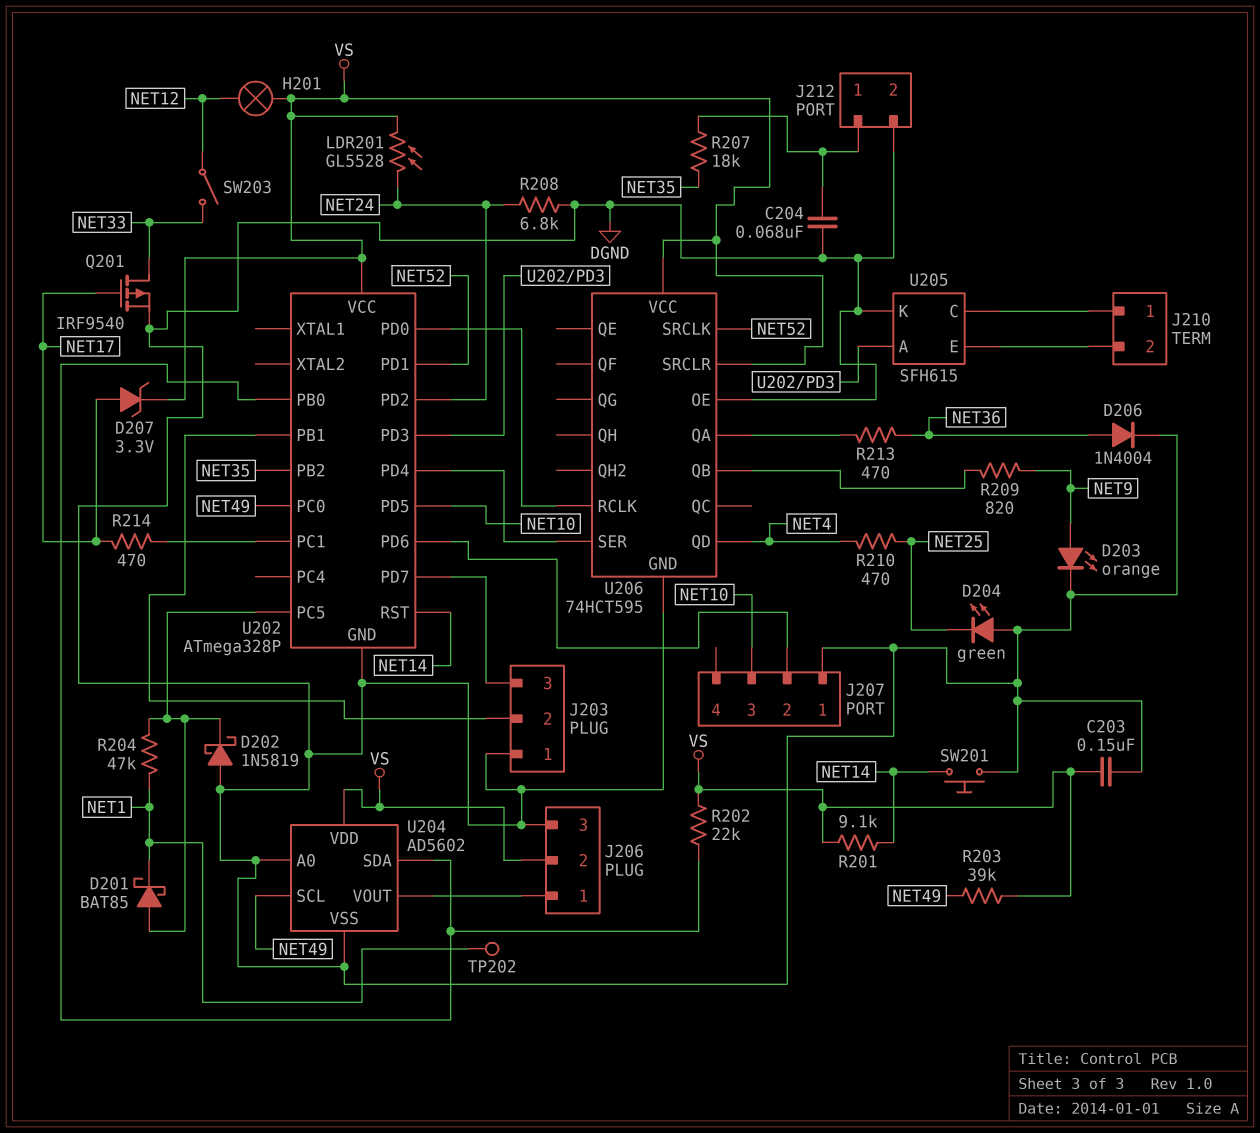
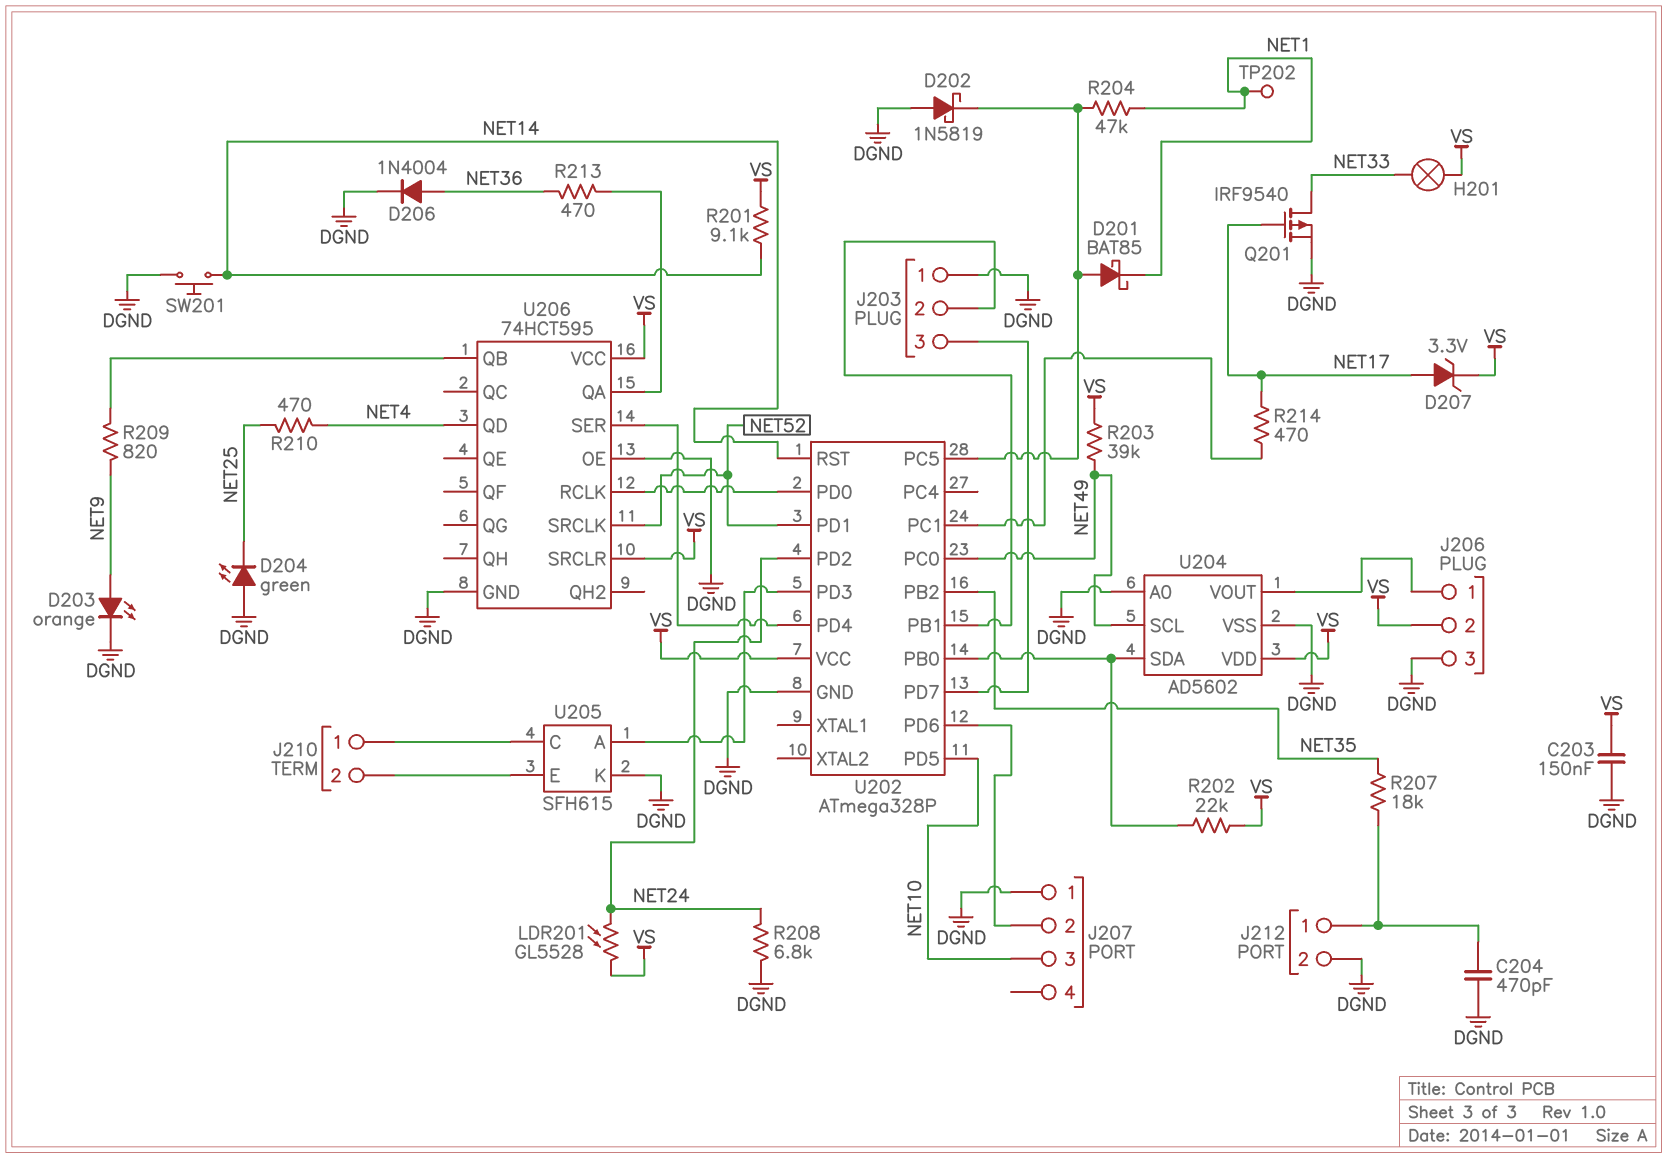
C204: 68nF (DGND, J212/1) -> 470pF (DGND, J212/1)
H201: lamp (NET12, VS) -> lamp (NET33, VS)
SW203: switch (NET12, NET33) -> none

